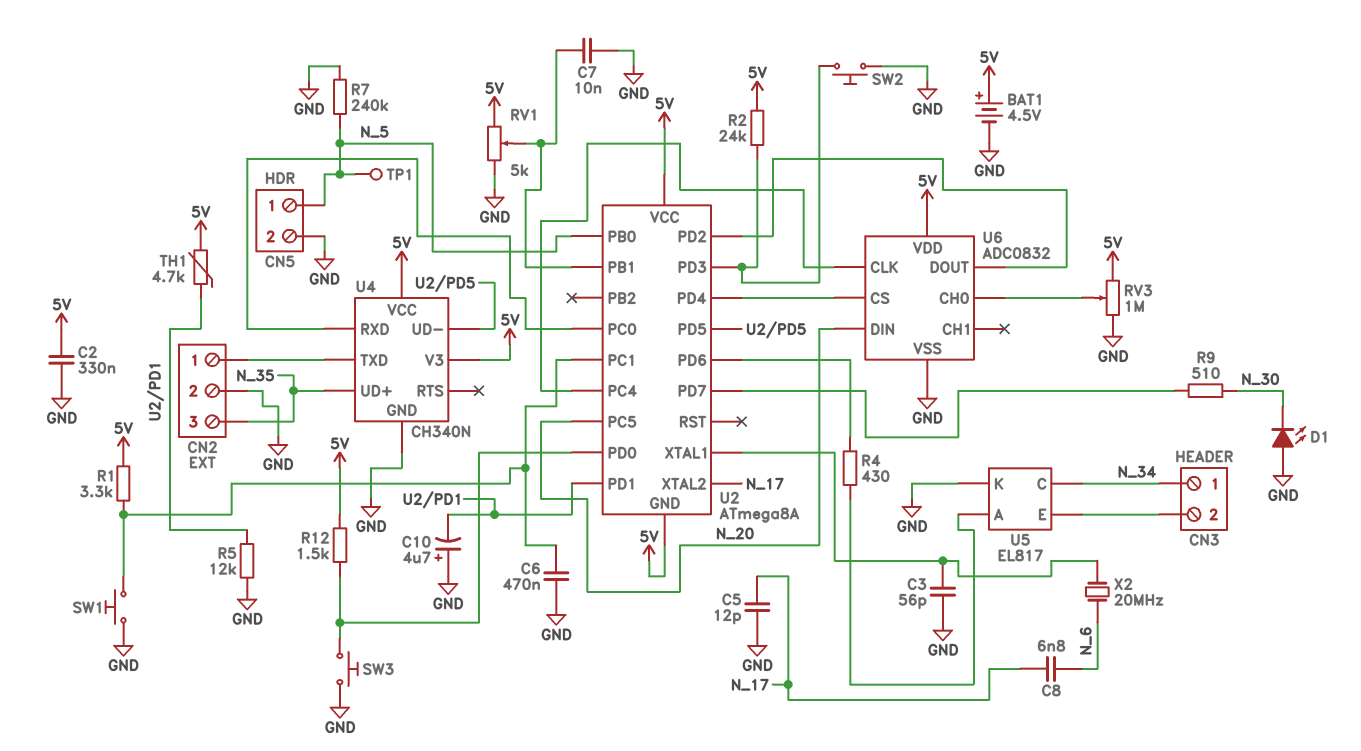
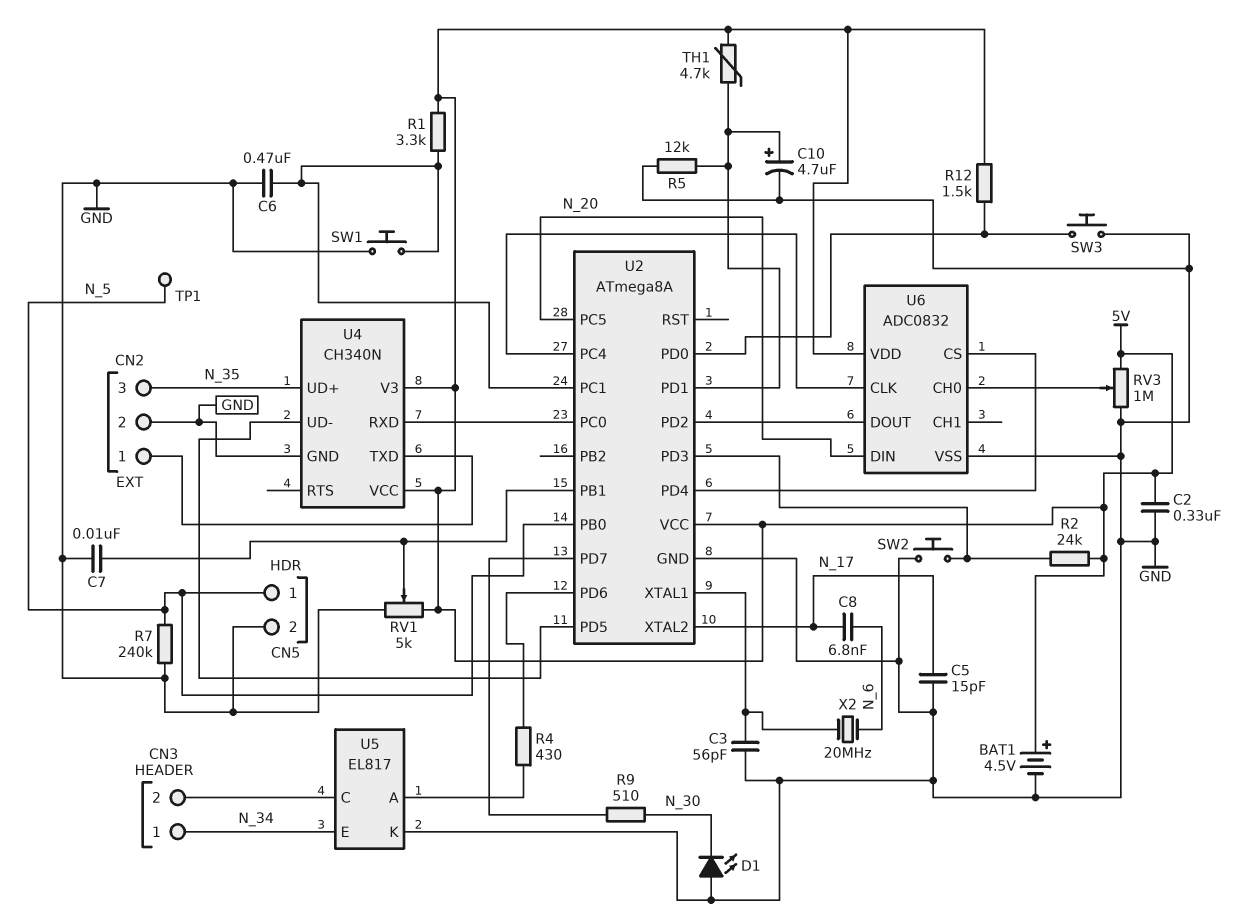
C5: 12pF (GND, N_17) -> 15pF (GND, N_17)
C10: 4.7uF (plus GND, minus U2/PD1) -> 4.7uF (plus U2/PD1, minus GND)
U2 pin GND: 5V -> GND
U5 pin C: N_34 -> CN3/2
U5 pin E: CN3/2 -> N_34

